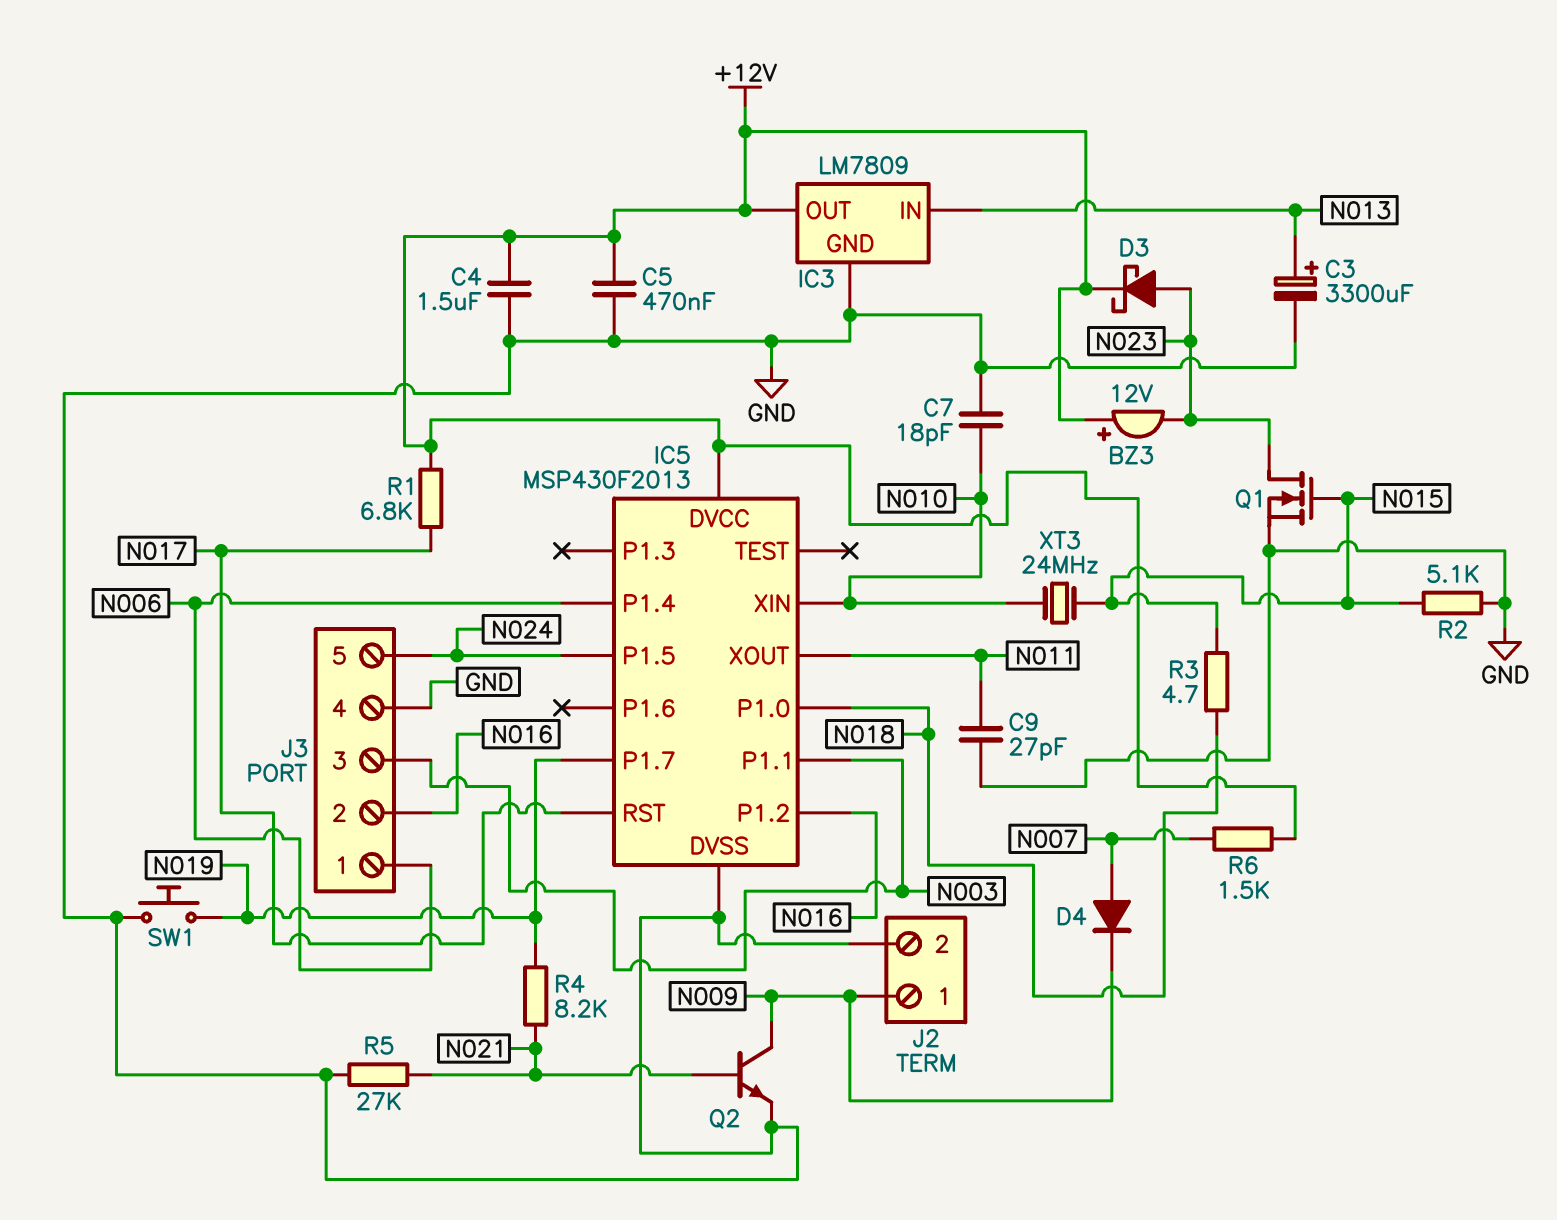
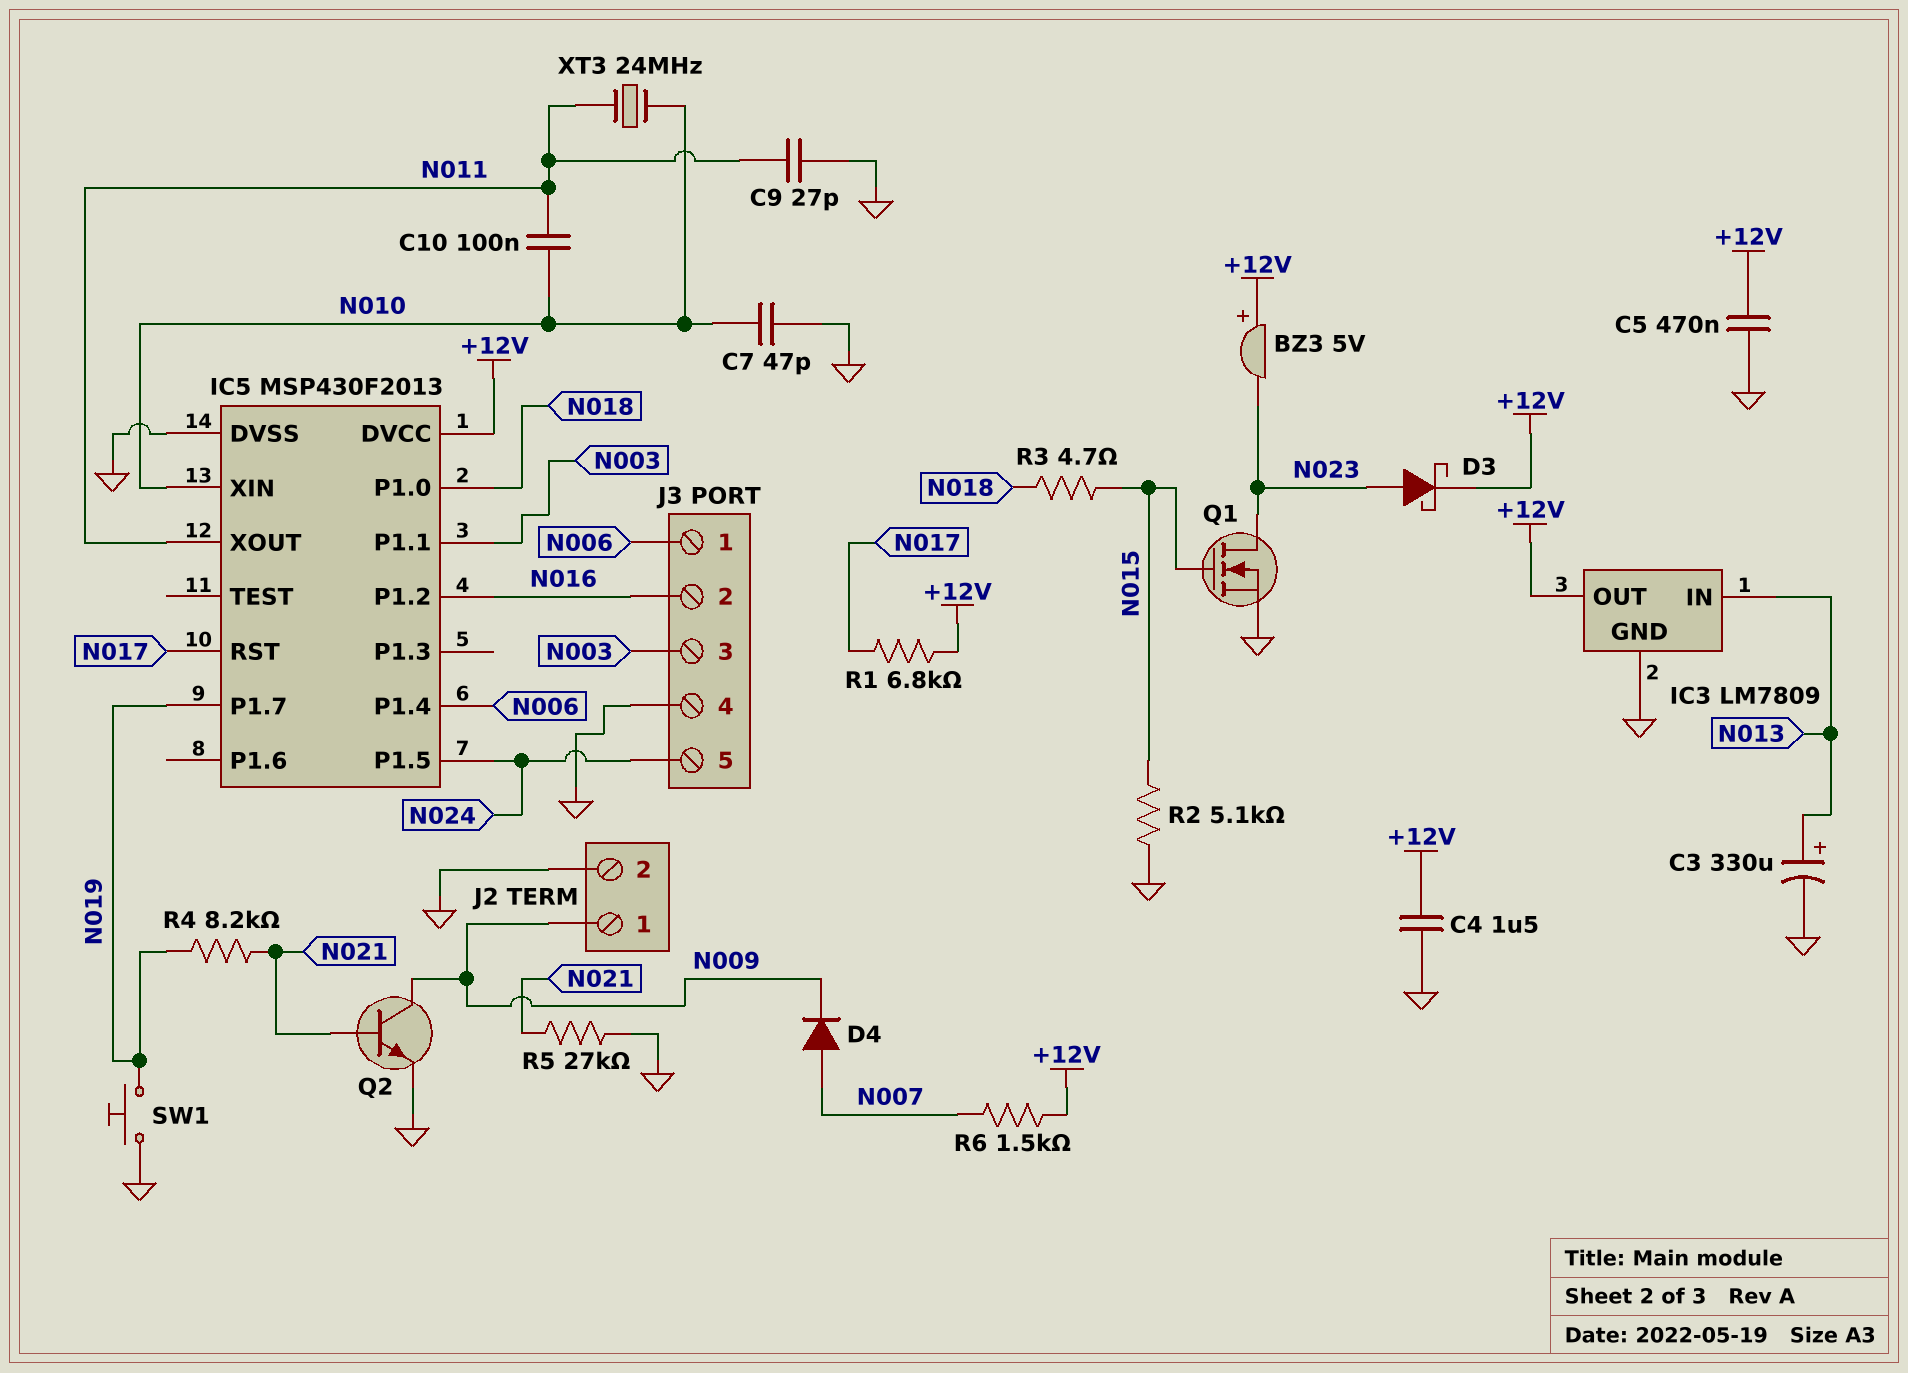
BZ3: buzzer 12V (plus +12V, minus N023) -> buzzer 5V (plus +12V, minus N023)
C3: 3300uF (plus N013, minus GND) -> 330uF (plus N013, minus GND)
C7: 18pF (GND, N010) -> 47pF (GND, N010)
C10: none -> 100nF (N010, N011)
XT3: 24MHz (N010, N015) -> 24MHz (N010, N011)

